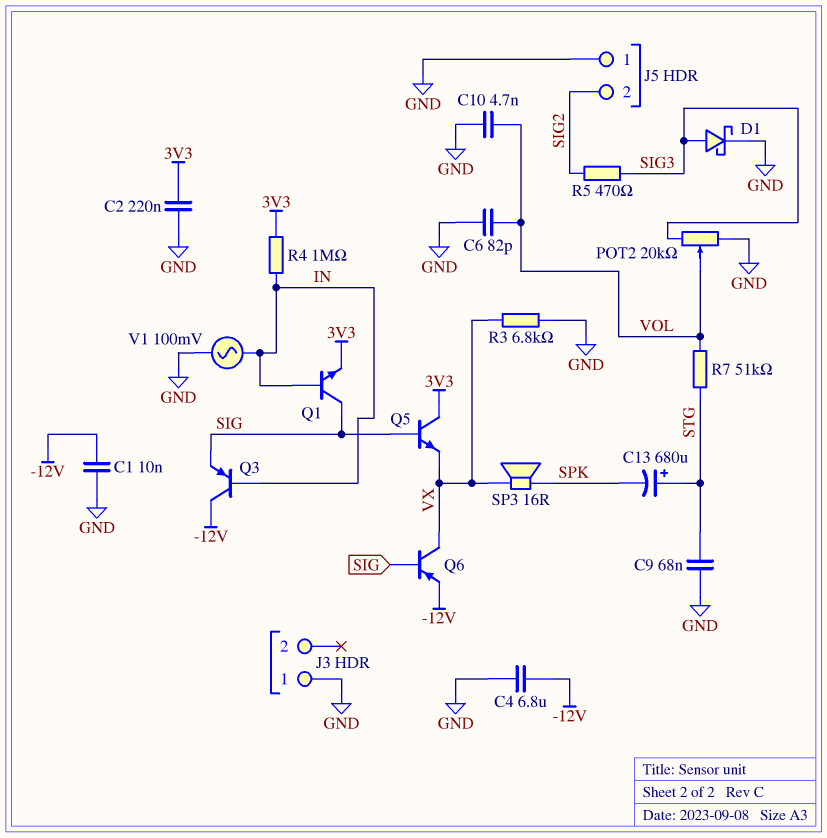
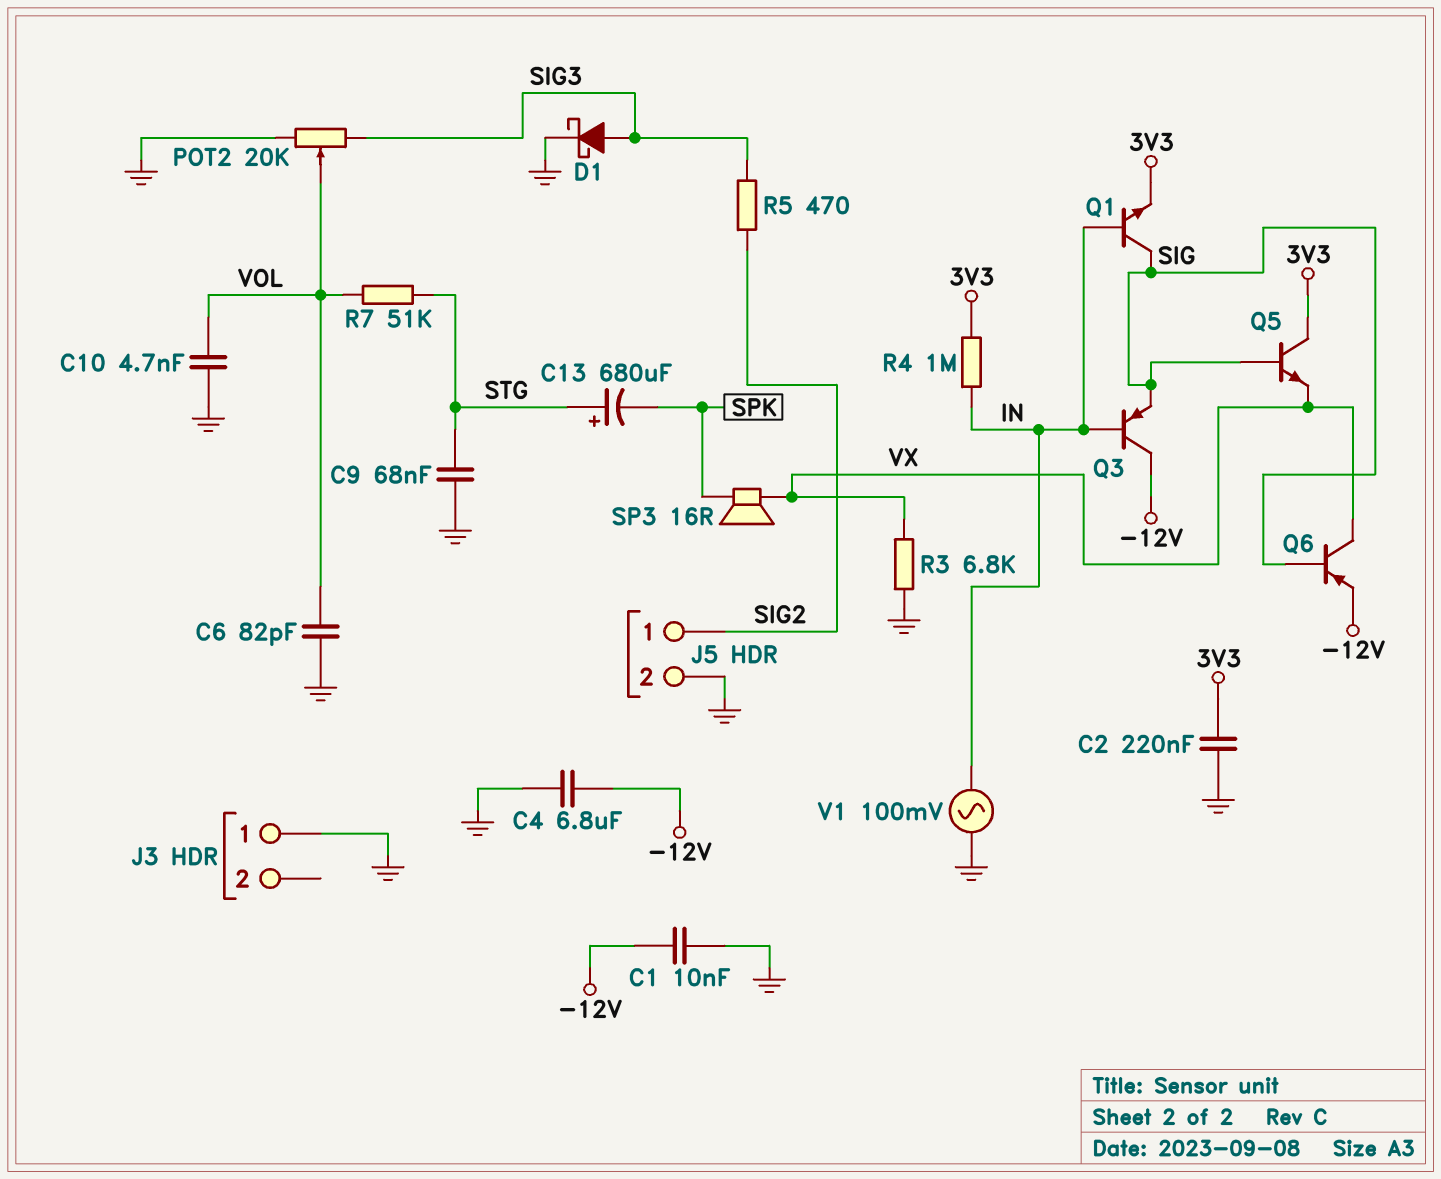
J5 pin 1: GND -> SIG2
J5 pin 2: SIG2 -> GND

